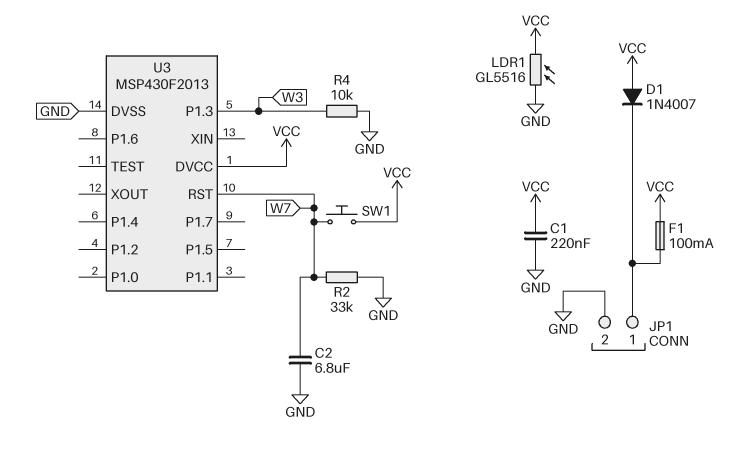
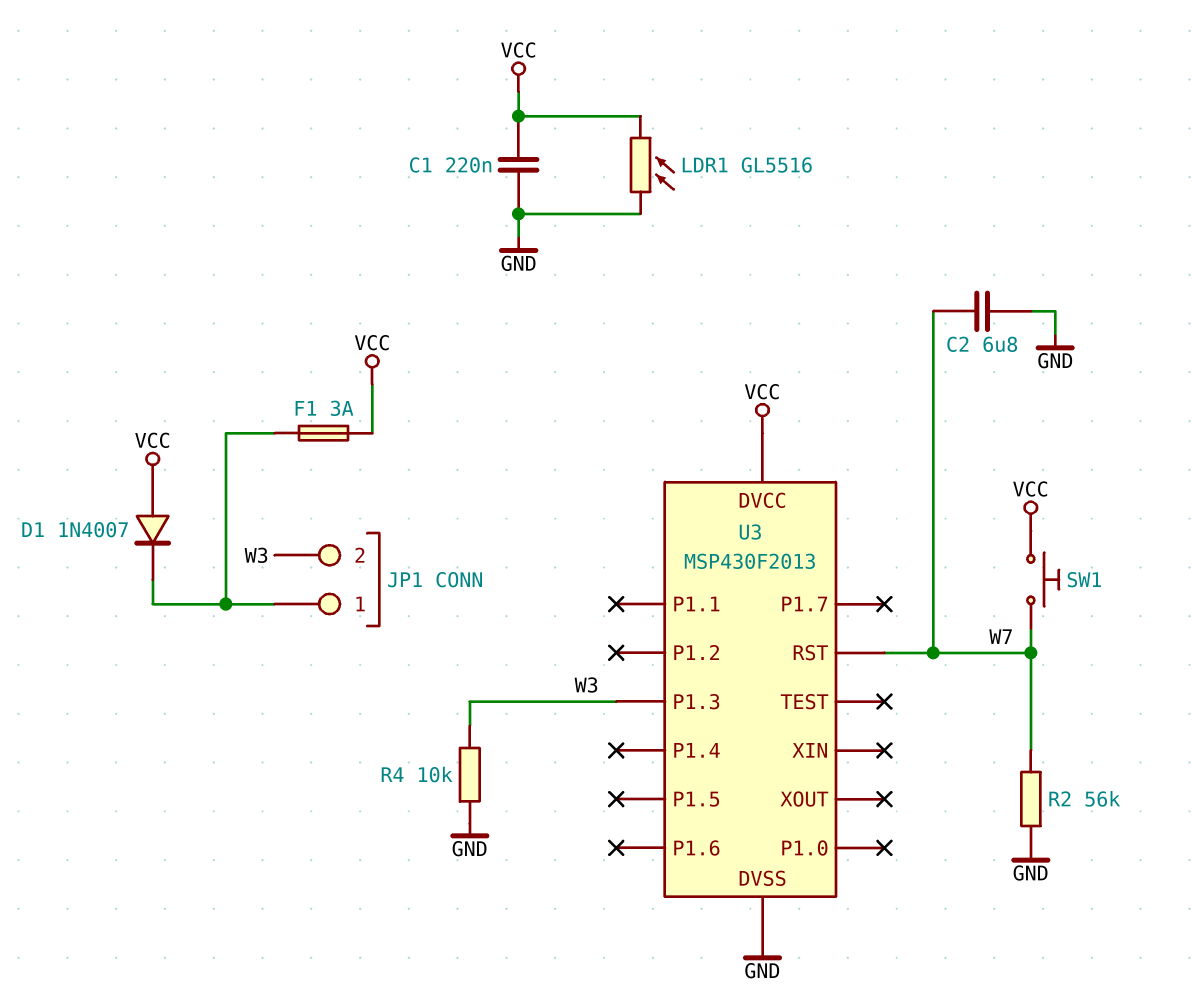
F1: 100mA (JP1/1, VCC) -> 3A (JP1/1, VCC)
JP1 pin 2: GND -> W3
R2: 33k (GND, W7) -> 56k (GND, W7)

